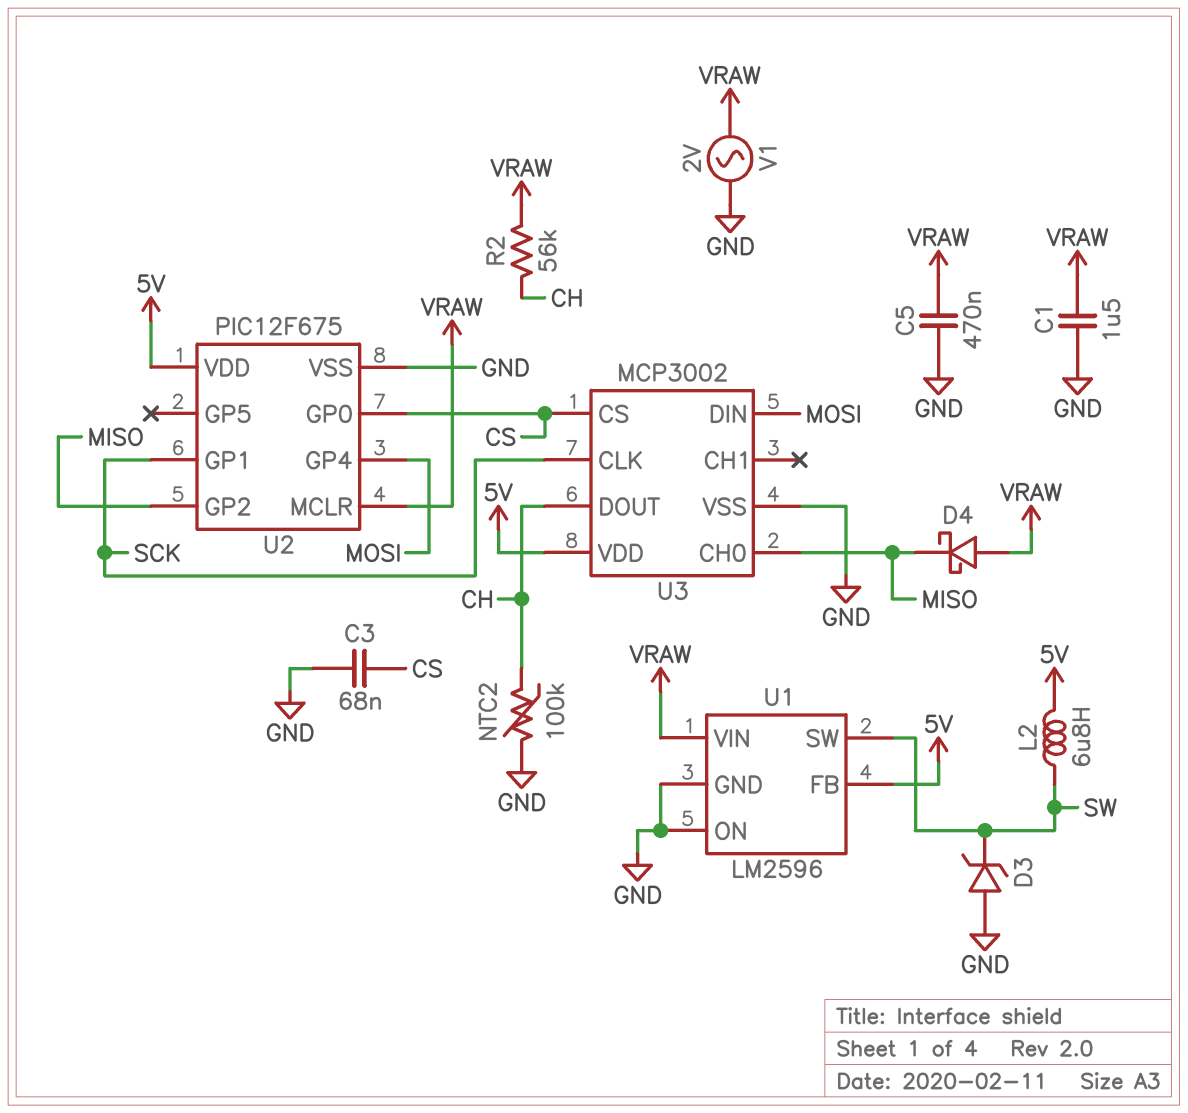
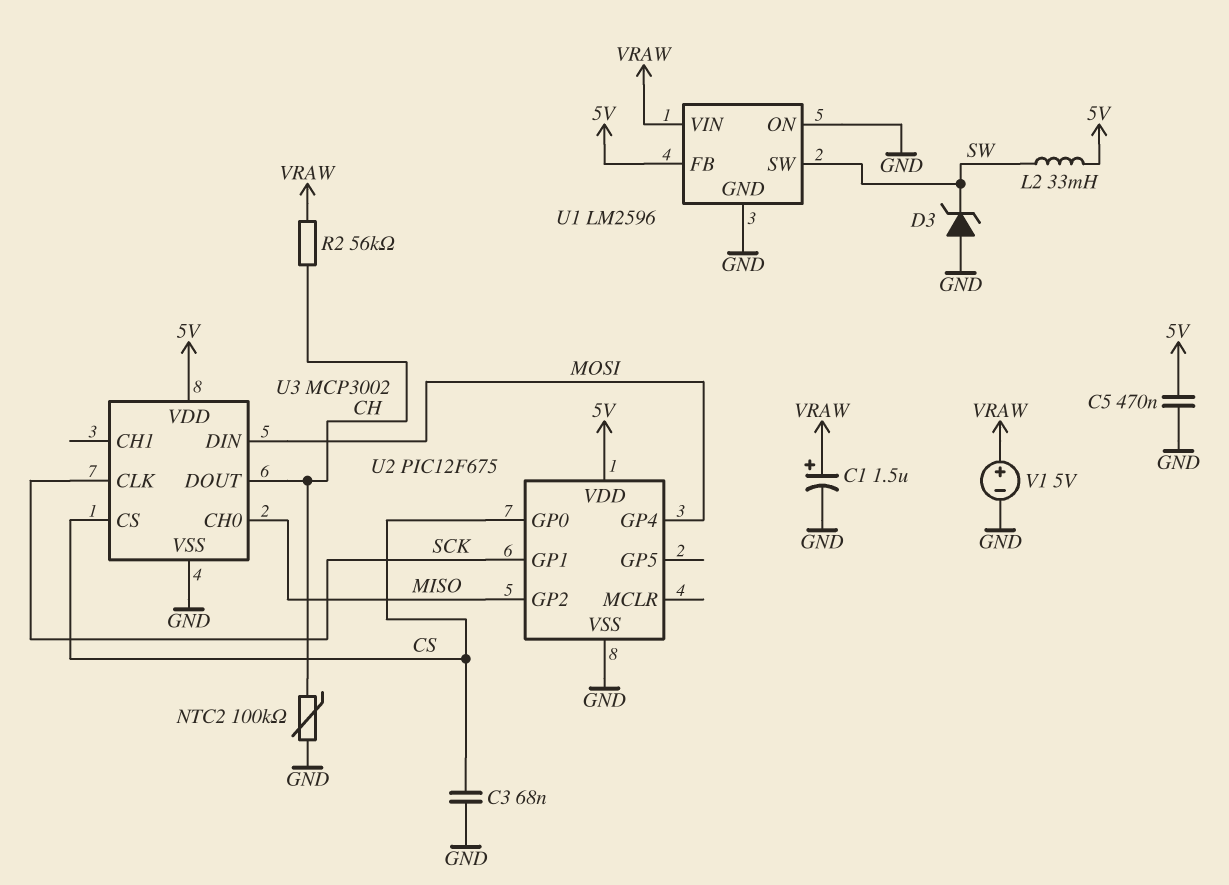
C1: 1.5uF (GND, VRAW) -> 1.5uF (plus VRAW, minus GND)
C5: 470nF (GND, VRAW) -> 470nF (5V, GND)
D4: schottky (A VRAW, K MISO) -> none
L2: 6.8uH (5V, SW) -> 33mH (5V, SW)
U2 pin MCLR: VRAW -> none
V1: AC 2V (GND, VRAW) -> 5V (plus VRAW, minus GND)

